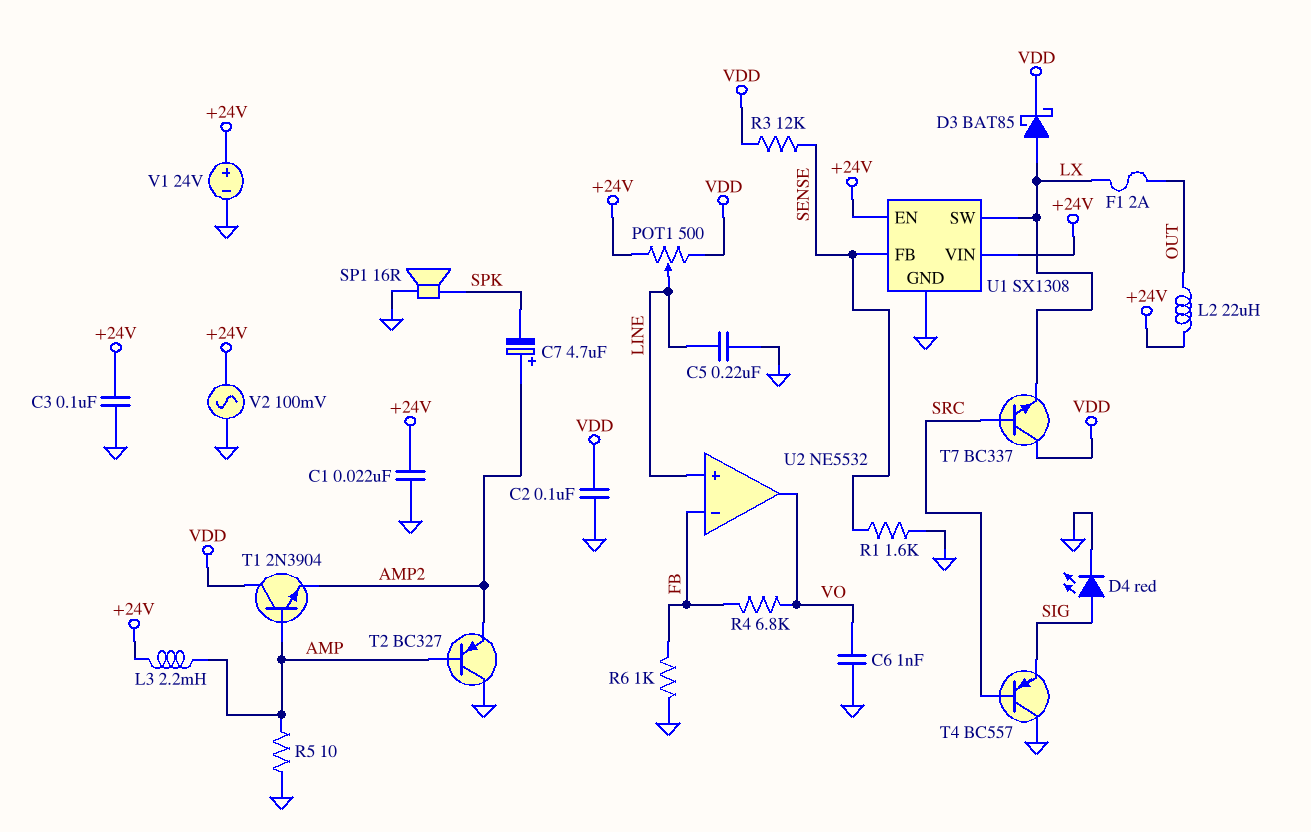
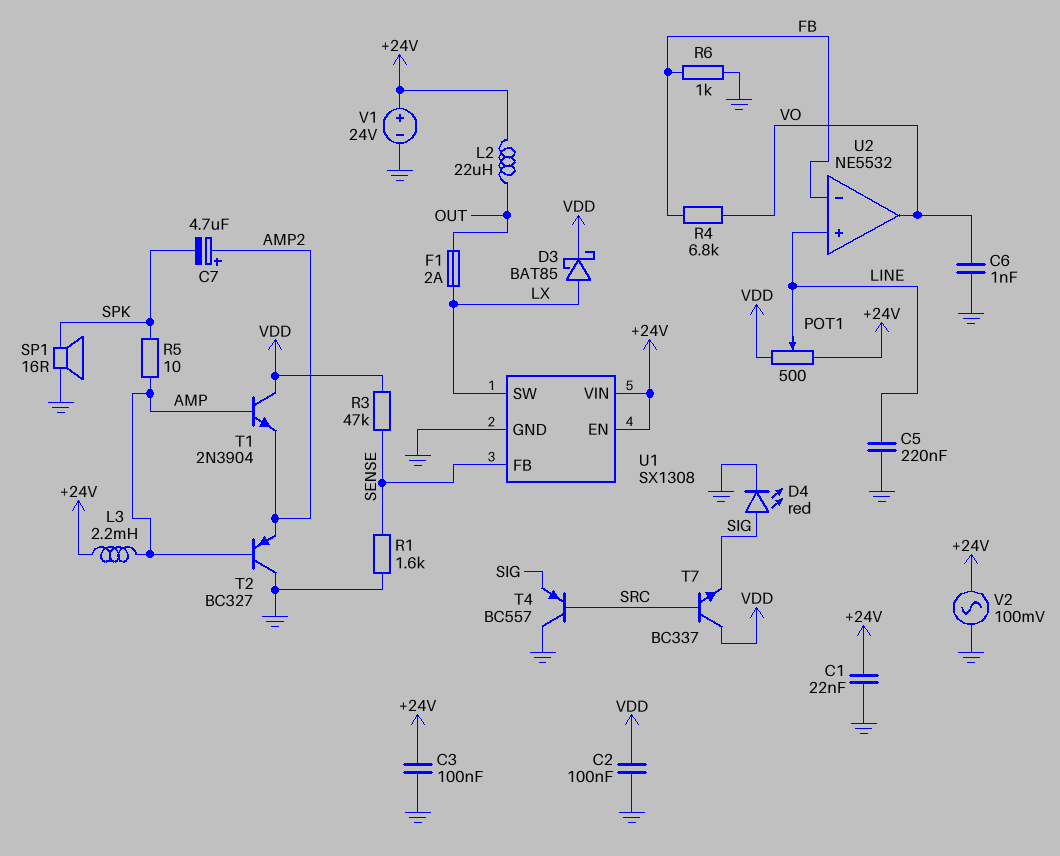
R3: 12k (SENSE, VDD) -> 47k (SENSE, VDD)
R5: 10 (AMP, GND) -> 10 (AMP, SPK)
T7: NPN BC337 (B SRC, C VDD, E LX) -> NPN BC337 (B SRC, C VDD, E SIG)

